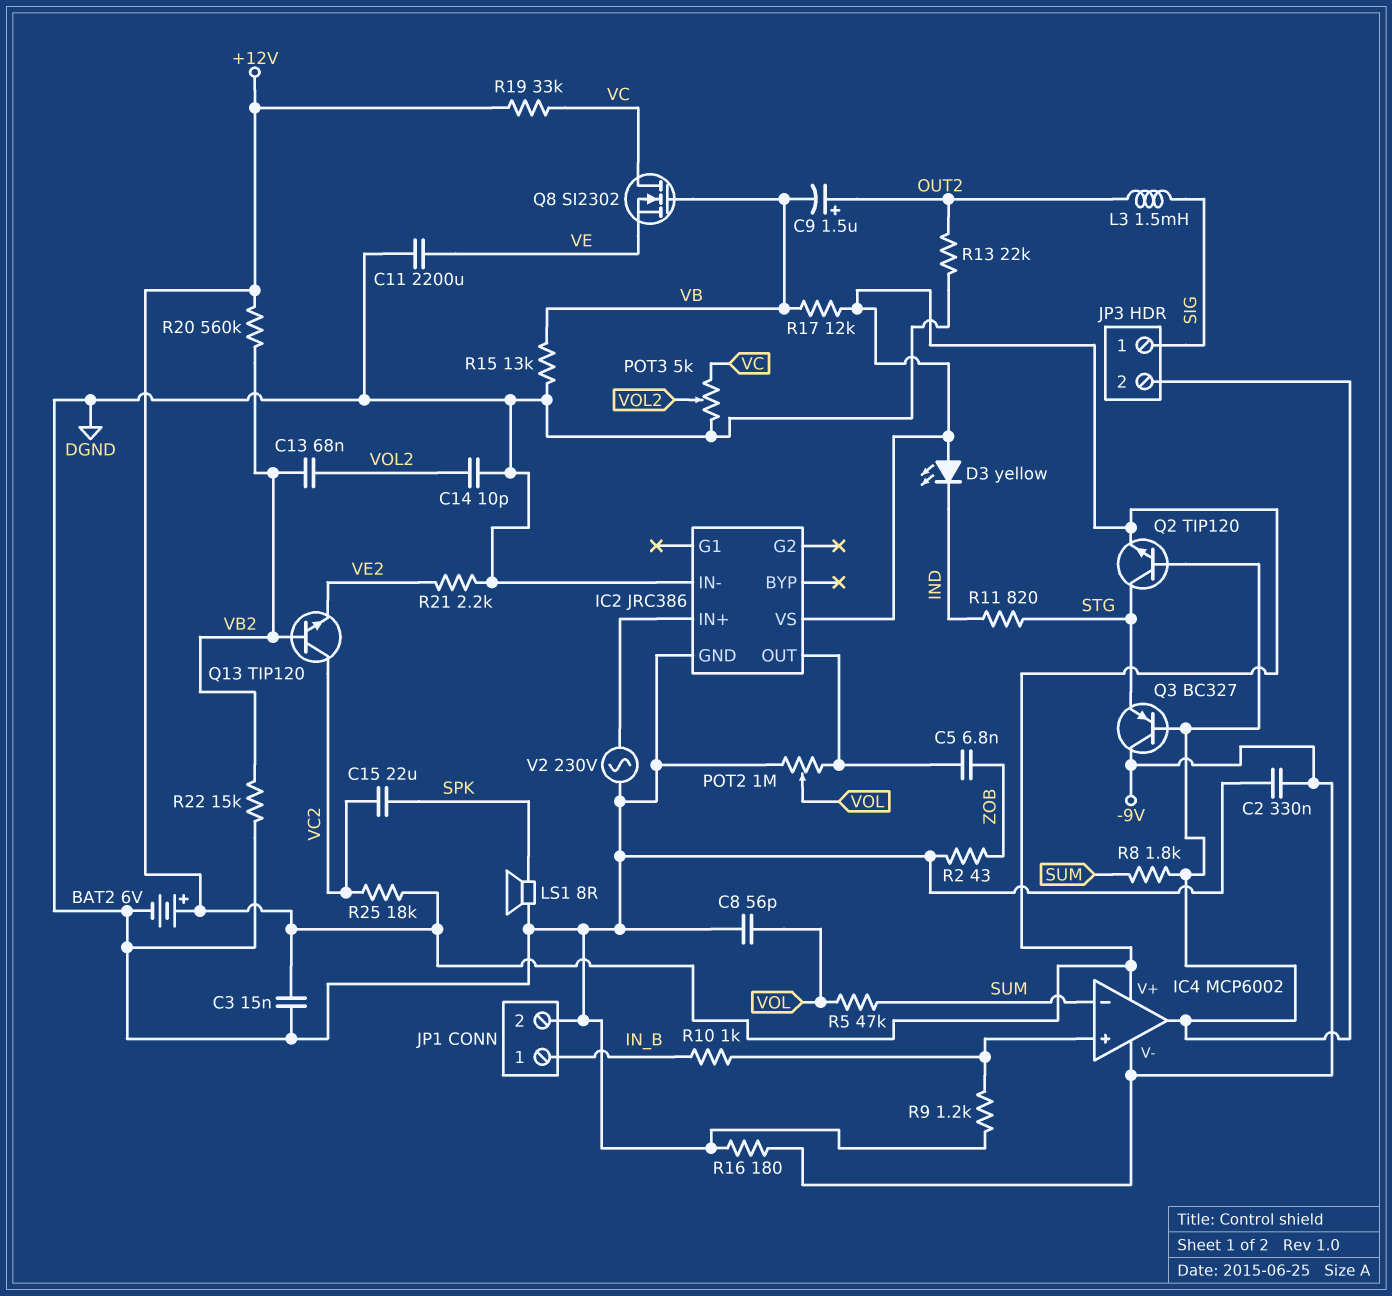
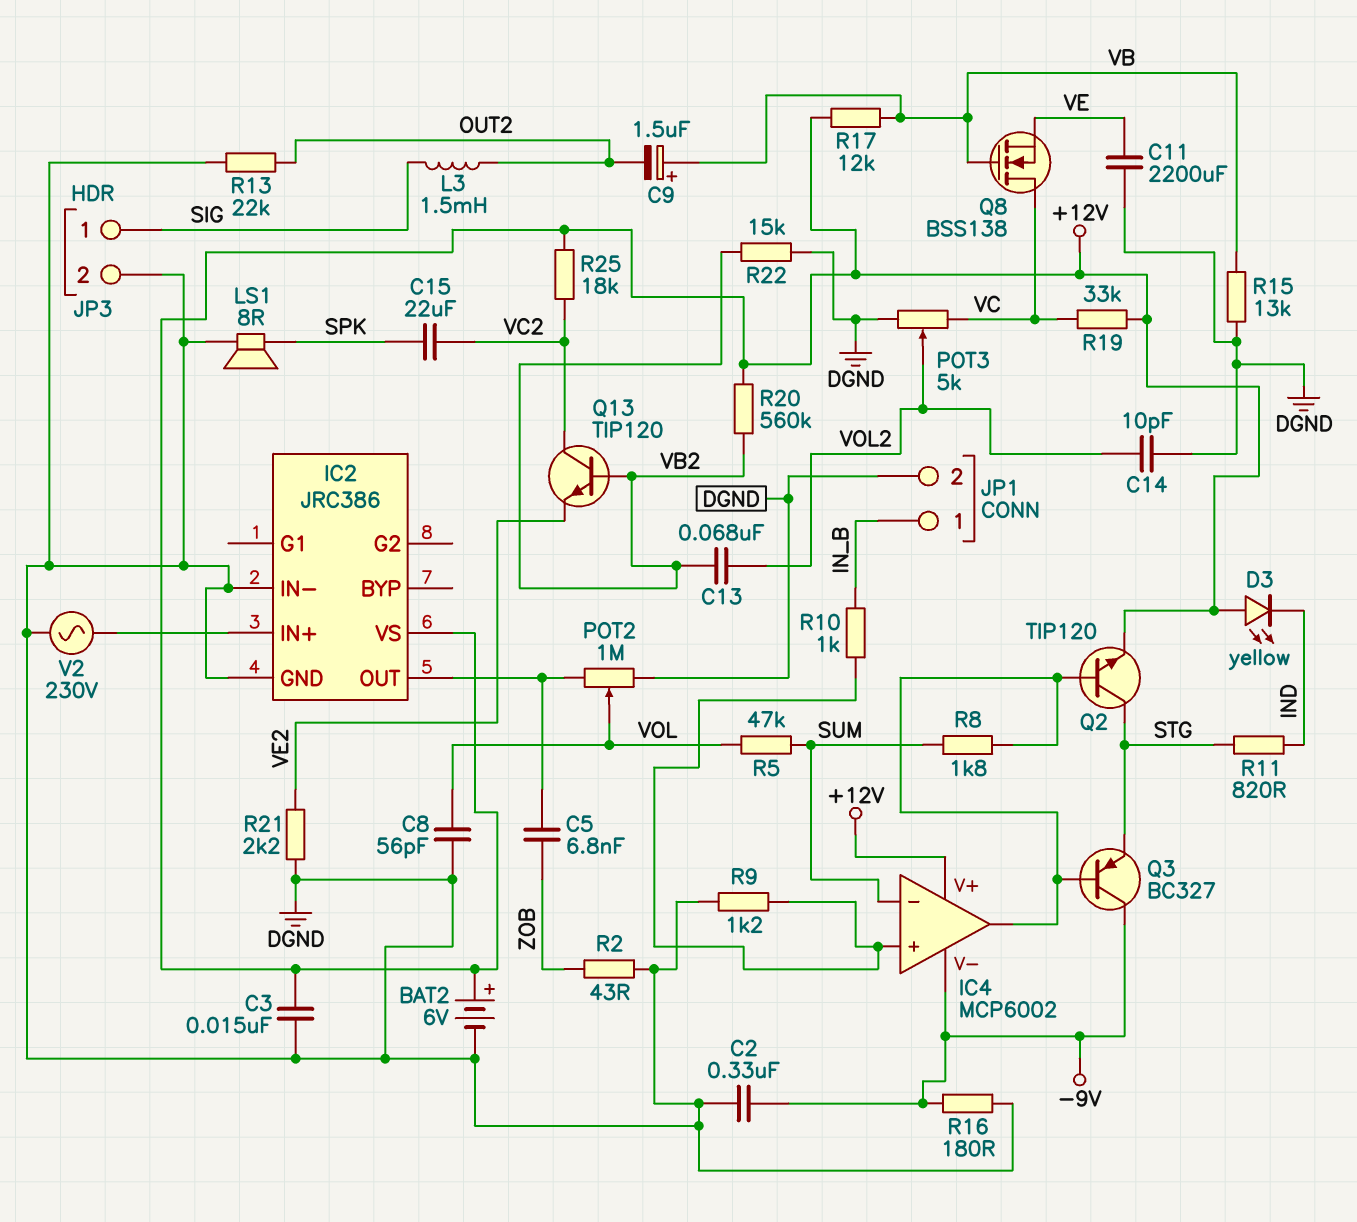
C9: 1.5uF (plus OUT2, minus VB) -> 1.5uF (plus VB, minus OUT2)
JP3 pin 2: IC4/out -> DGND
Q8: NMOS SI2302 (G VB, D VC, S VE) -> NMOS BSS138 (G VB, D VC, S VE)

